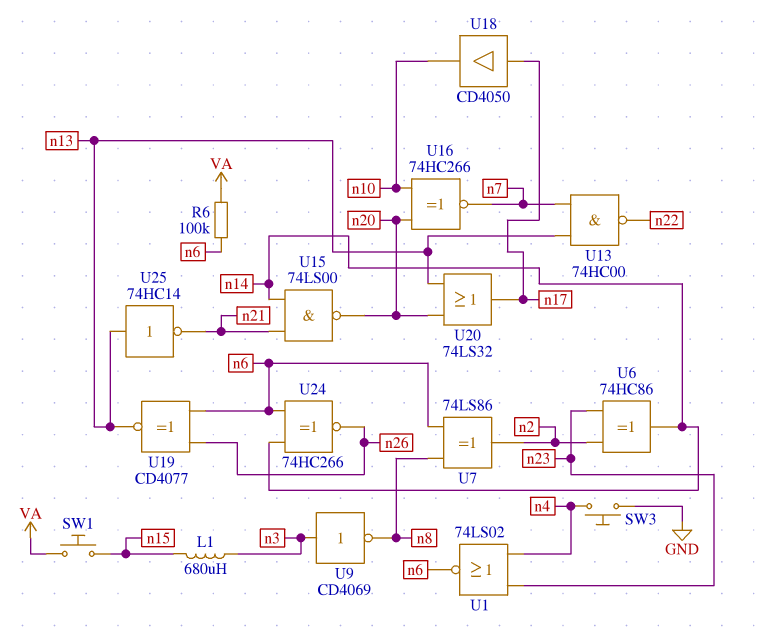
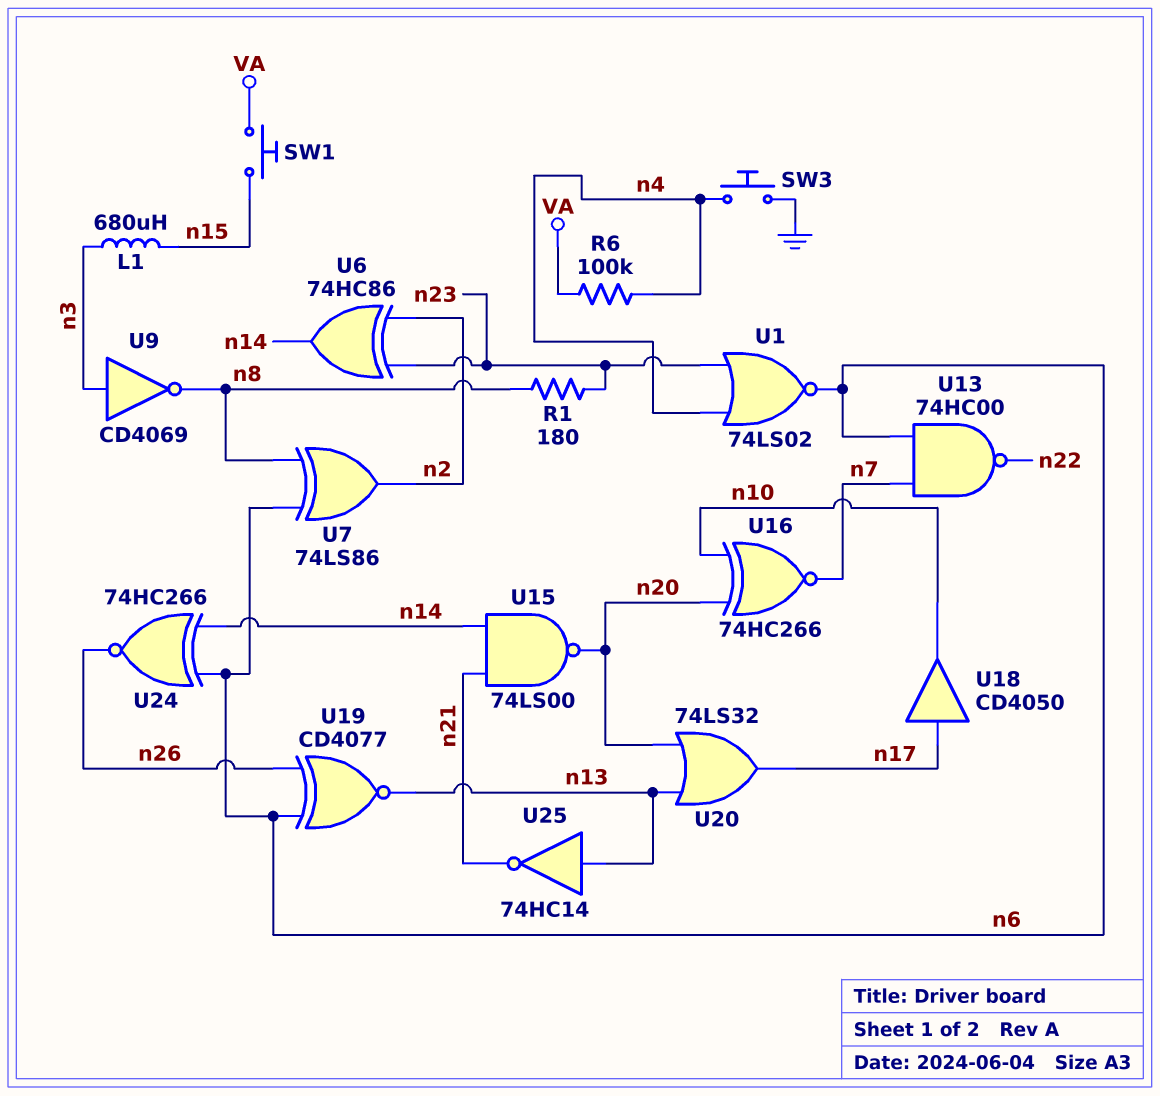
R1: none -> 180 (n8, n23)
R6: 100k (VA, n6) -> 100k (VA, n4)
U13: NAND 74HC00 (in n7, in n13, out n22) -> NAND 74HC00 (in n6, in n7, out n22)

